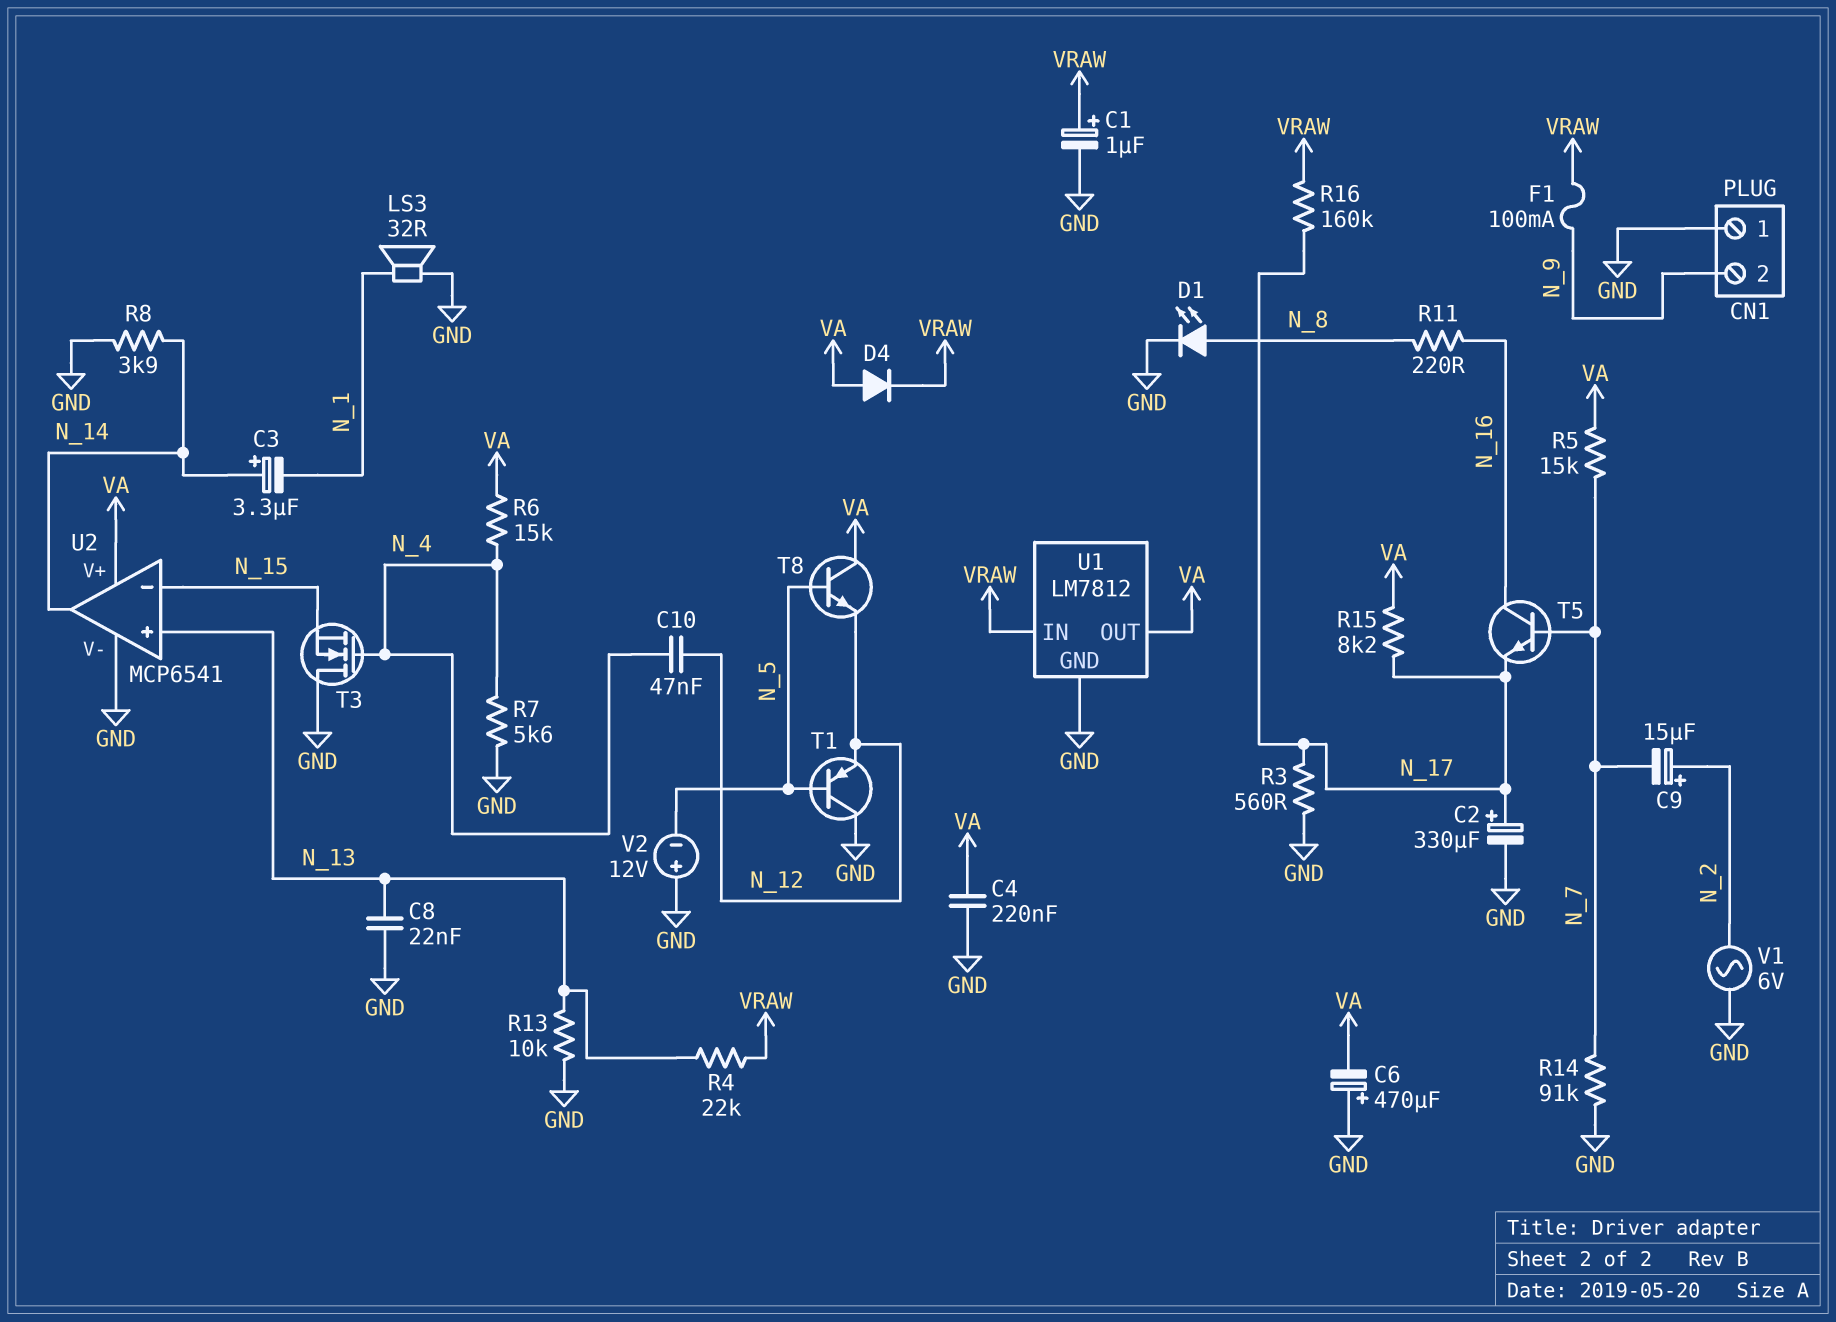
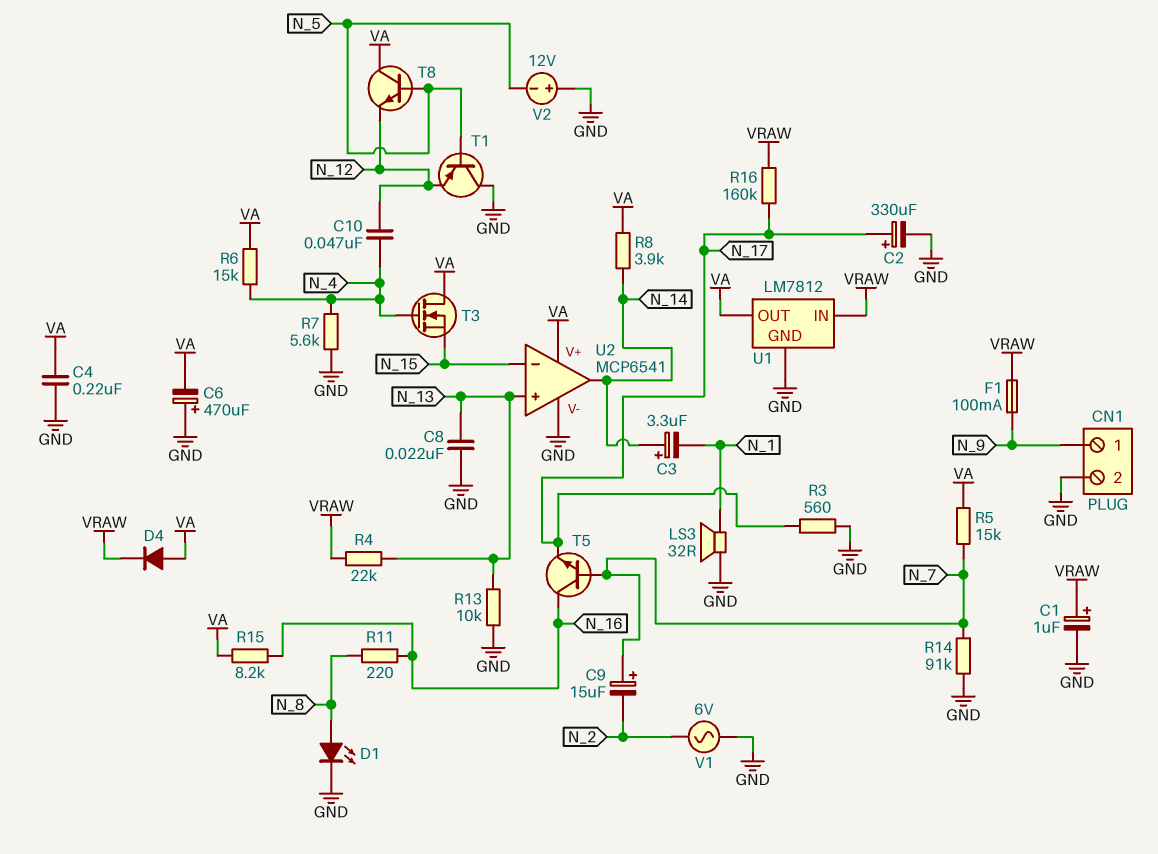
C9: 15uF (plus N_2, minus N_7) -> 15uF (plus N_7, minus N_2)
CN1 pin 1: GND -> N_9
CN1 pin 2: N_9 -> GND
R8: 3.9k (GND, N_14) -> 3.9k (N_14, VA)
R15: 8.2k (N_17, VA) -> 8.2k (N_16, VA)
T3: NMOS (G N_4, D GND, S N_15) -> NMOS (G N_4, D VA, S N_15)

